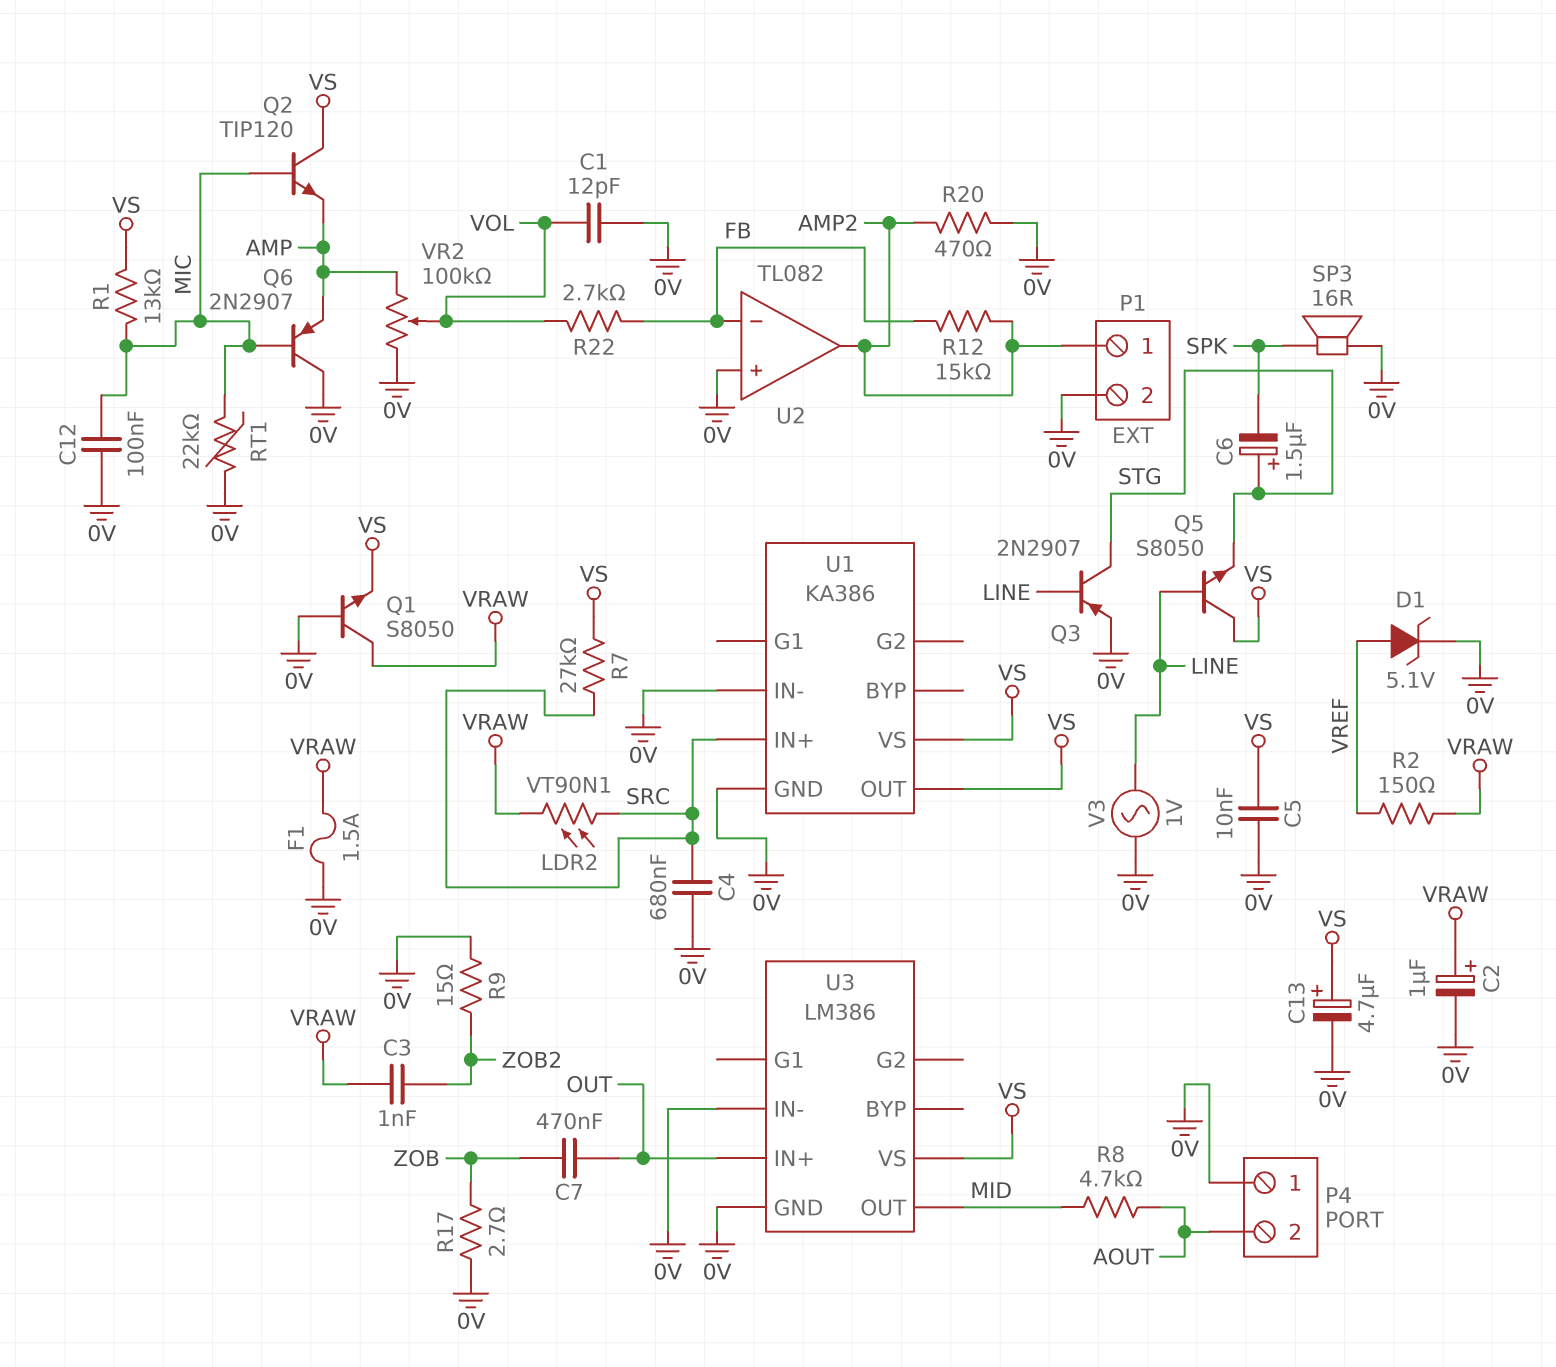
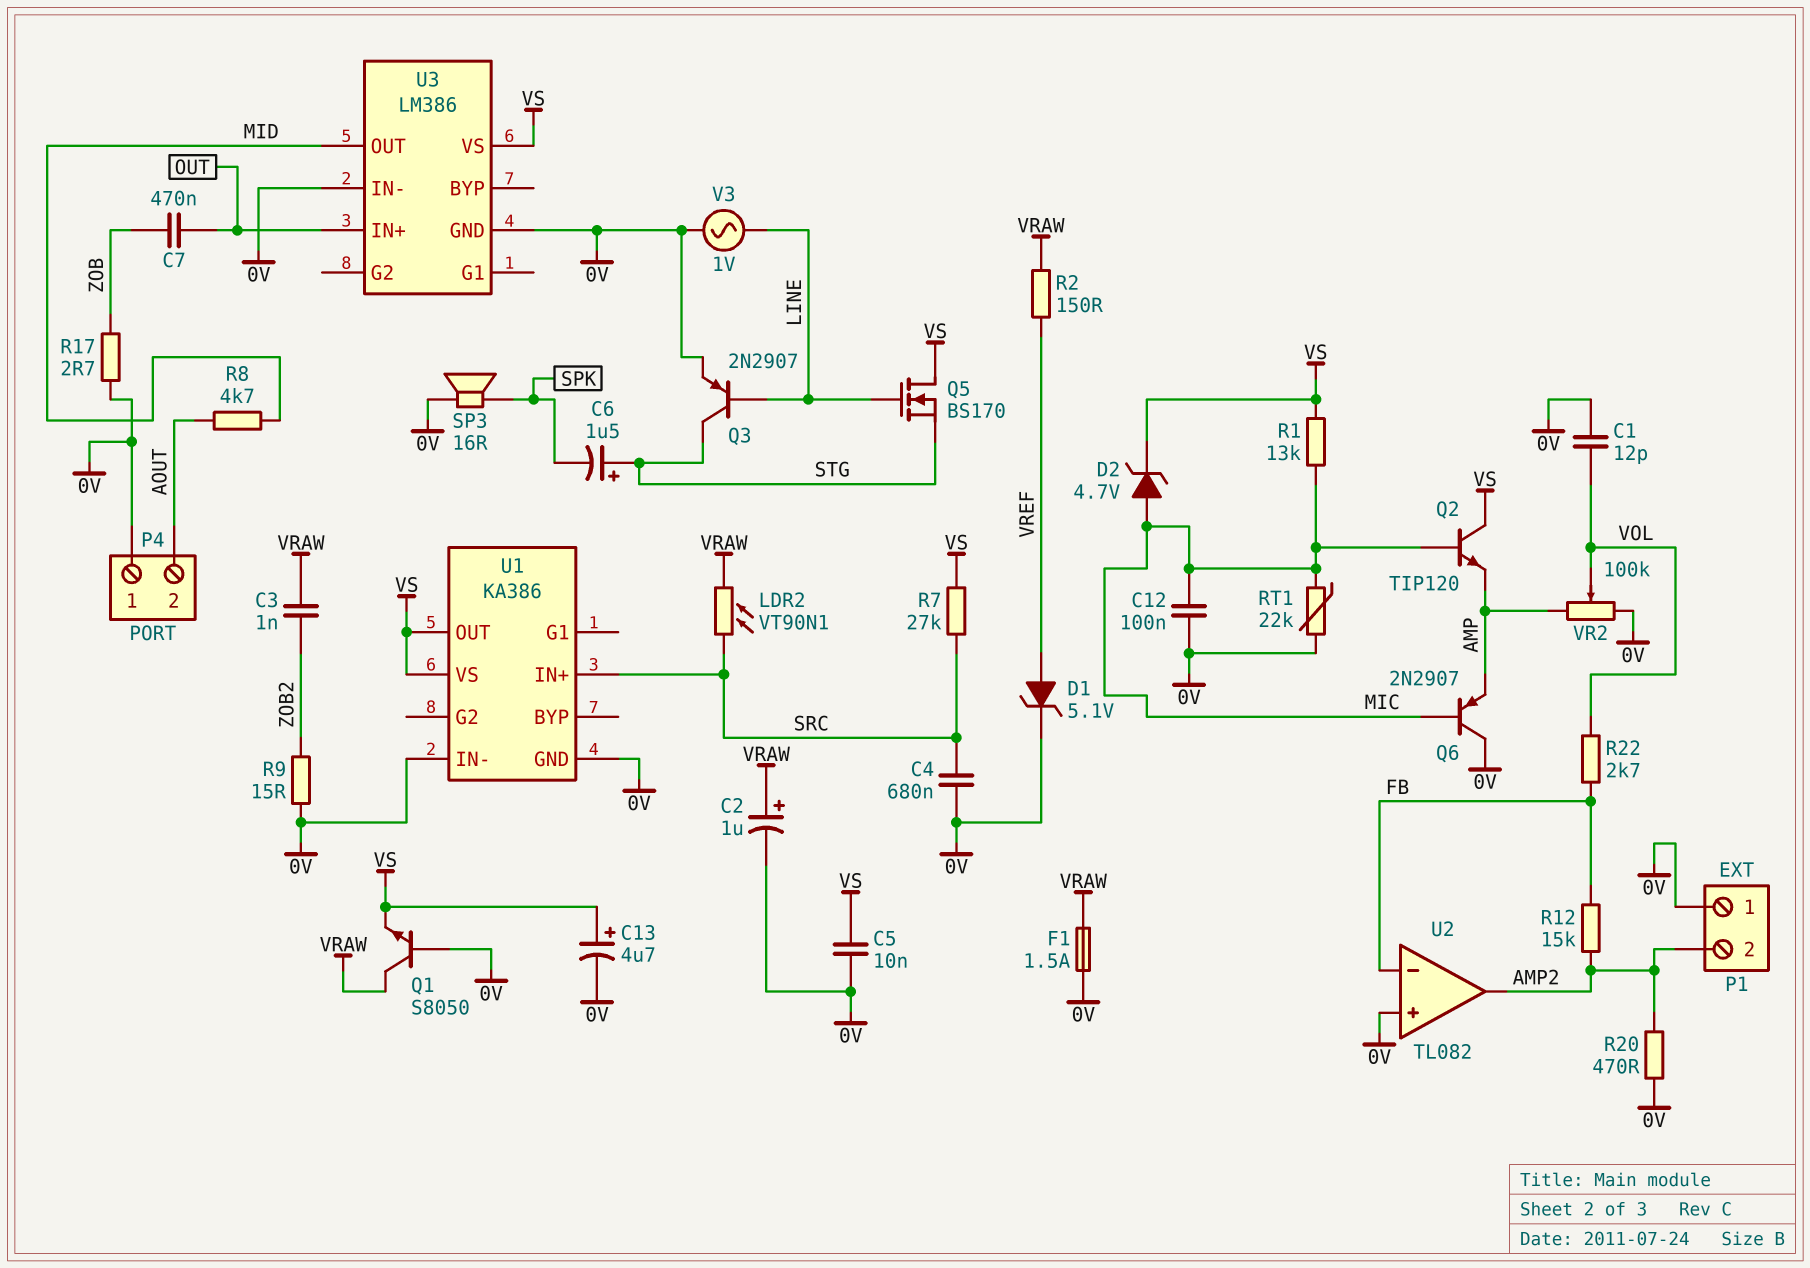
D2: none -> zener 4.7V (A MIC, K VS)
P1 pin 1: AMP2 -> 0V
P1 pin 2: 0V -> AMP2
Q5: NPN S8050 (B LINE, C VS, E STG) -> NMOS BS170 (G LINE, D VS, S STG)

